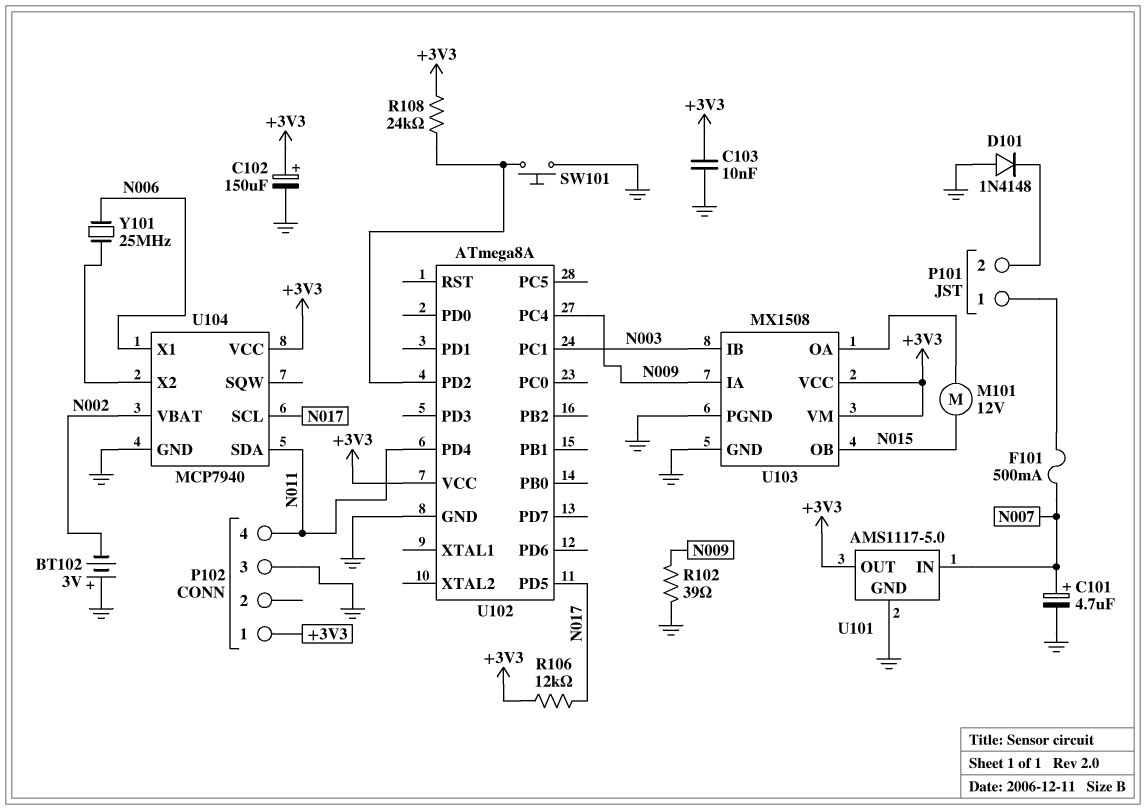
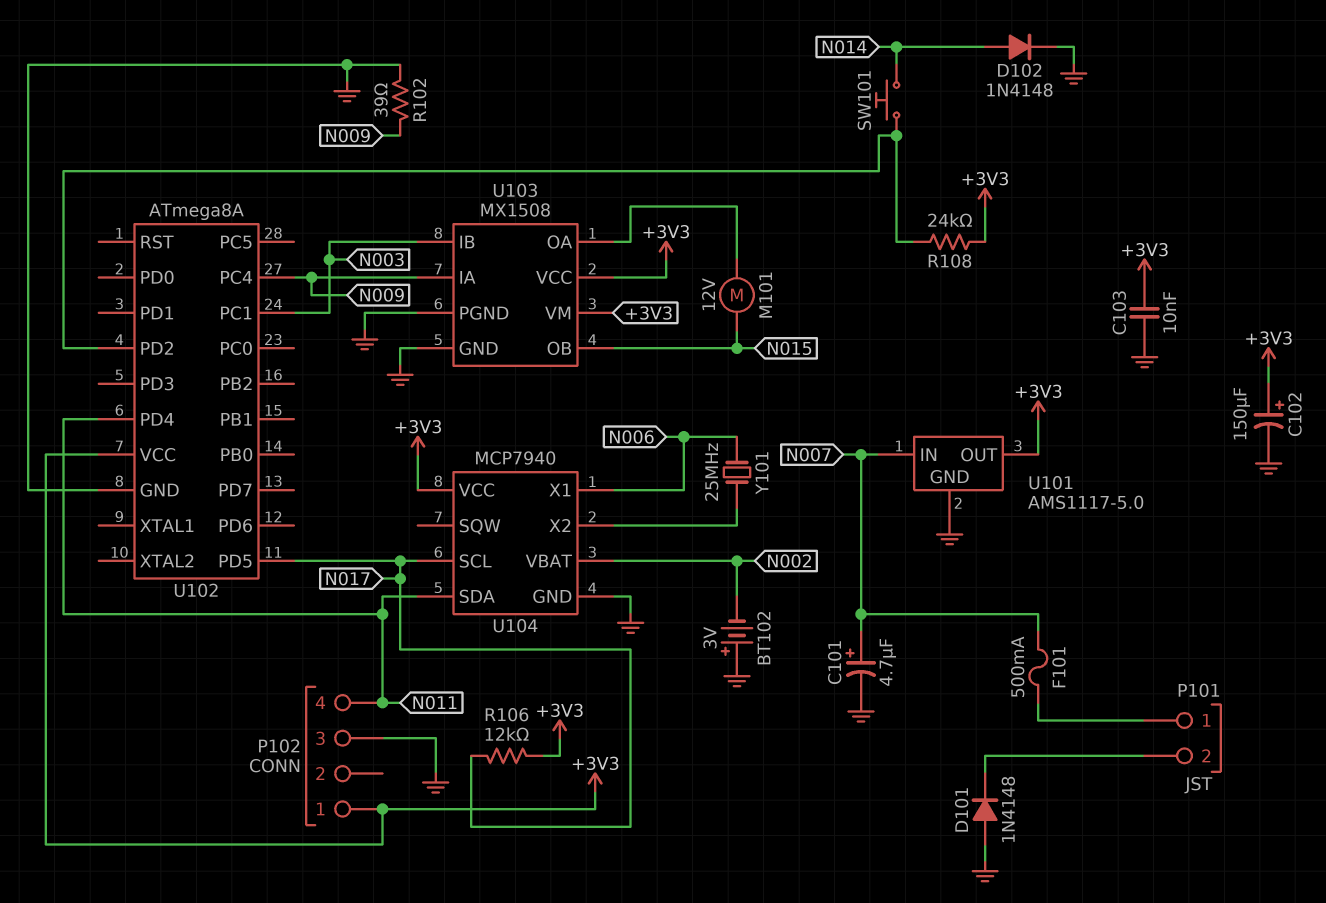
D102: none -> diode 1N4148 (A N014, K GND)
SW101: button (GND, U102/PD2) -> button (N014, U102/PD2)

